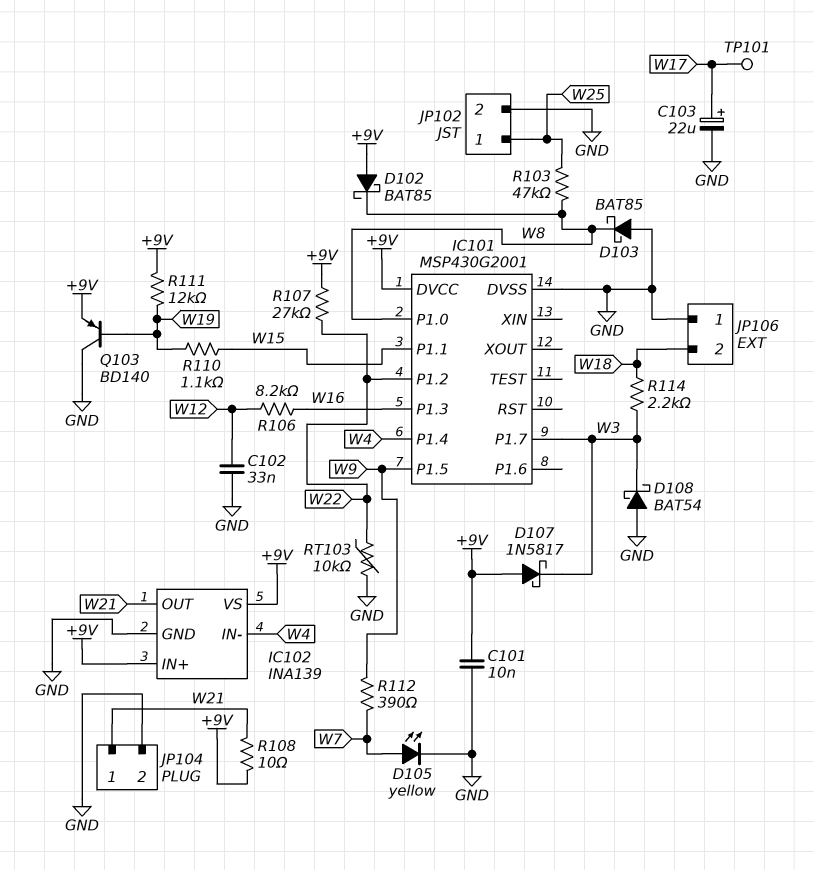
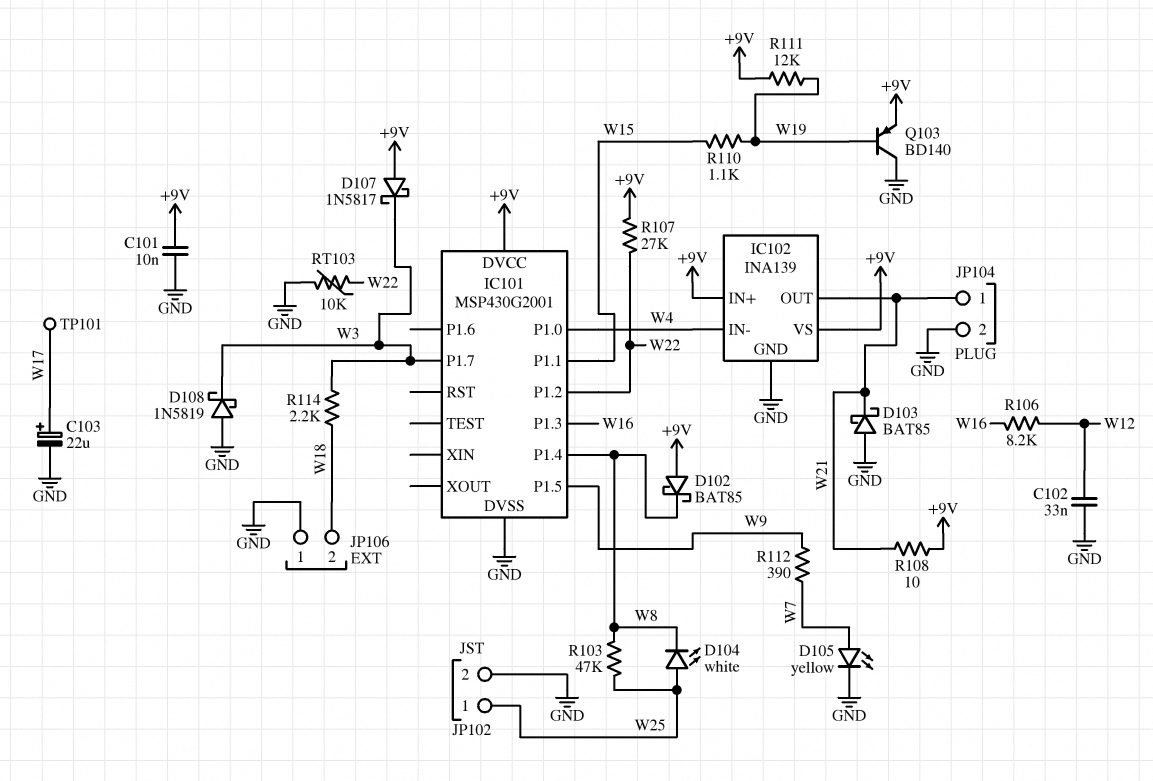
D103: schottky BAT85 (A GND, K W8) -> schottky BAT85 (A GND, K W21)
D104: none -> LED white (A W25, K W8)
D108: schottky BAT54 (A GND, K W3) -> schottky 1N5819 (A GND, K W3)
IC101 pin P1.0: W8 -> W4
IC101 pin P1.4: W4 -> W8

